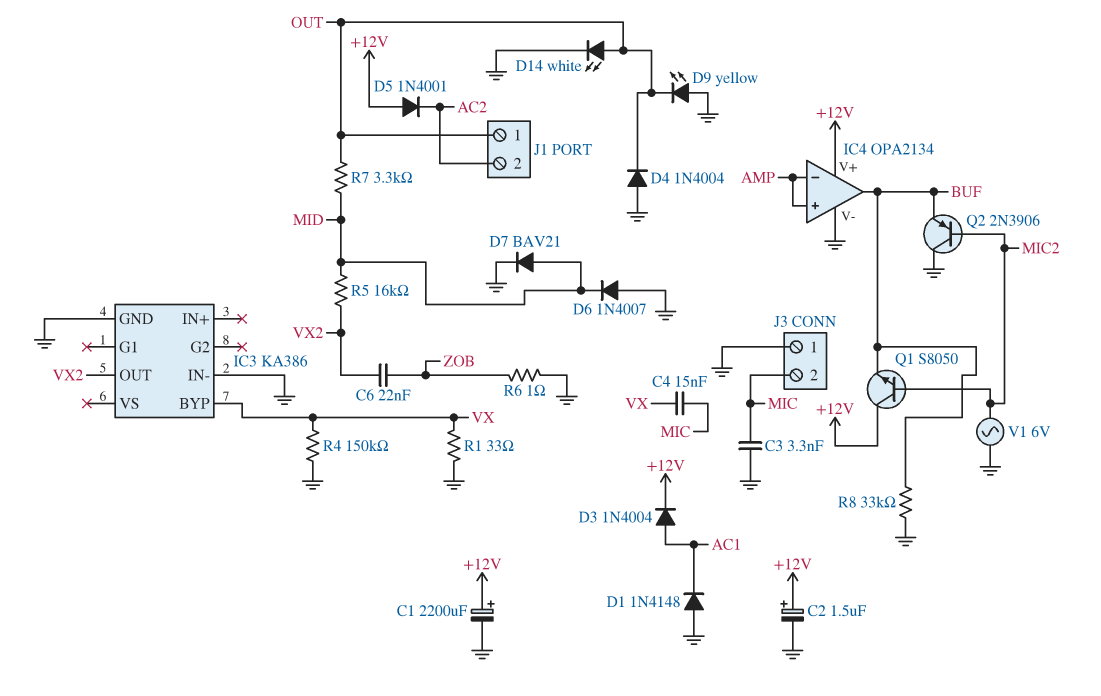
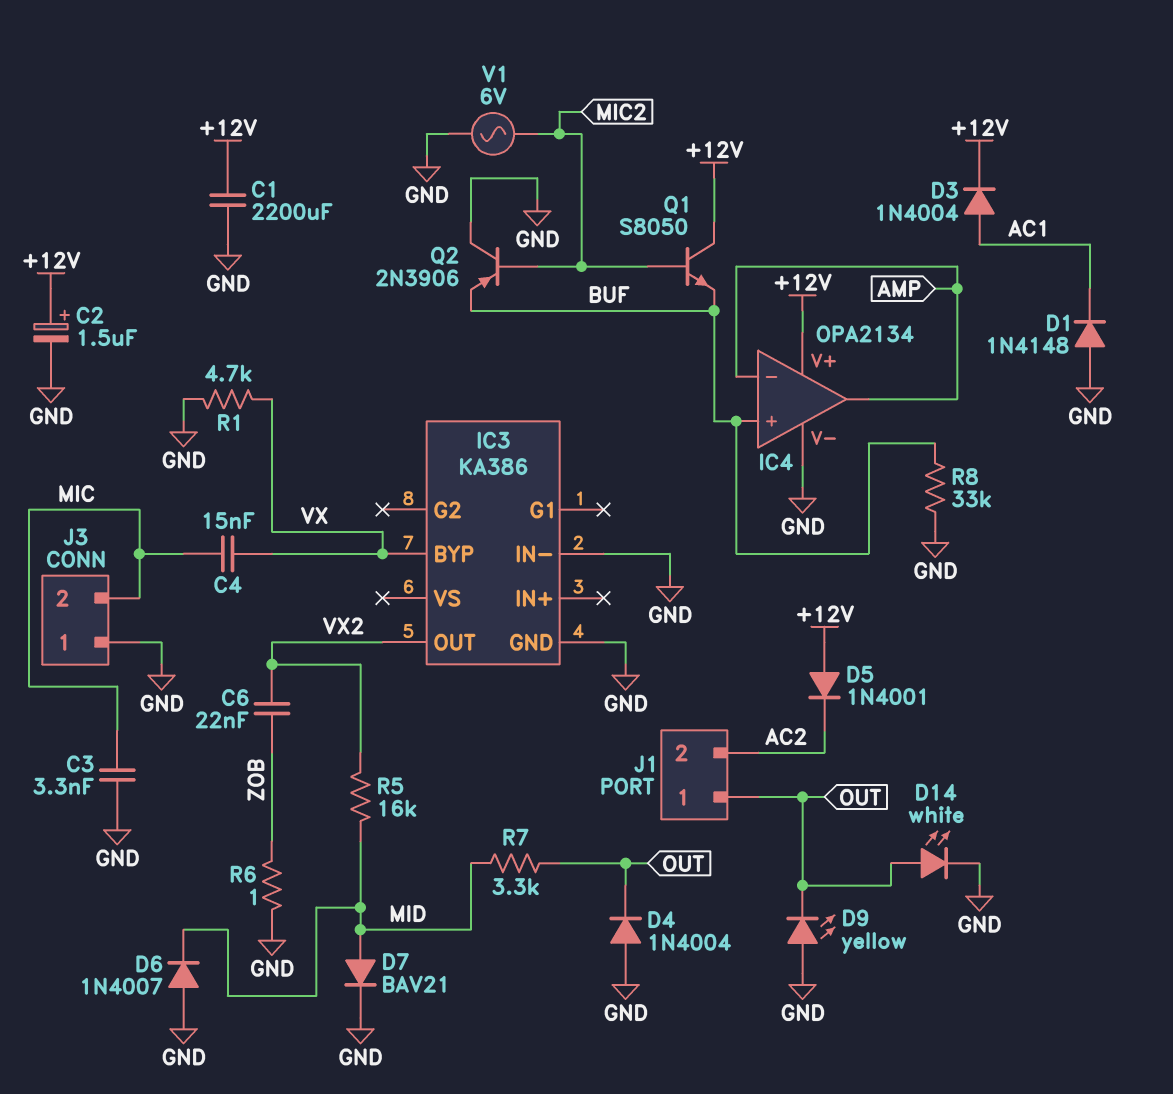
C1: 2200uF (plus +12V, minus GND) -> 2200uF (+12V, GND)
IC4 pin in+: AMP -> BUF
IC4 pin out: BUF -> AMP
R1: 33 (GND, VX) -> 4.7k (GND, VX)
R4: 150k (GND, VX) -> none

